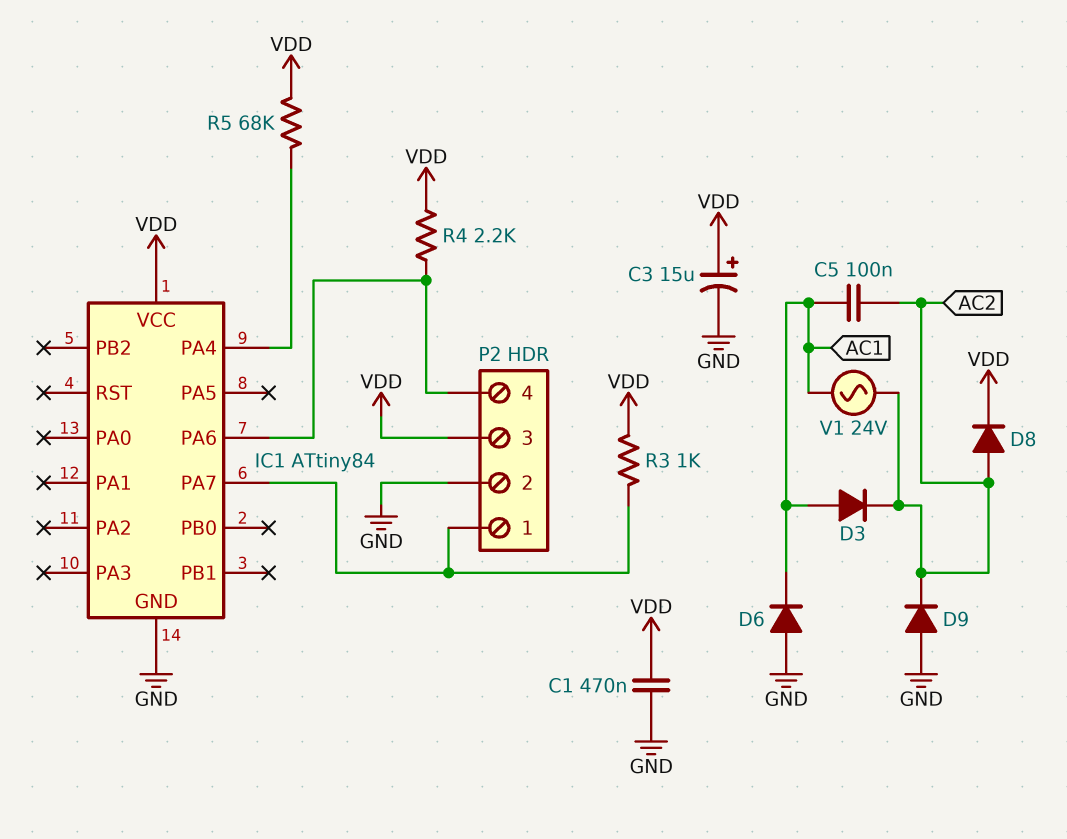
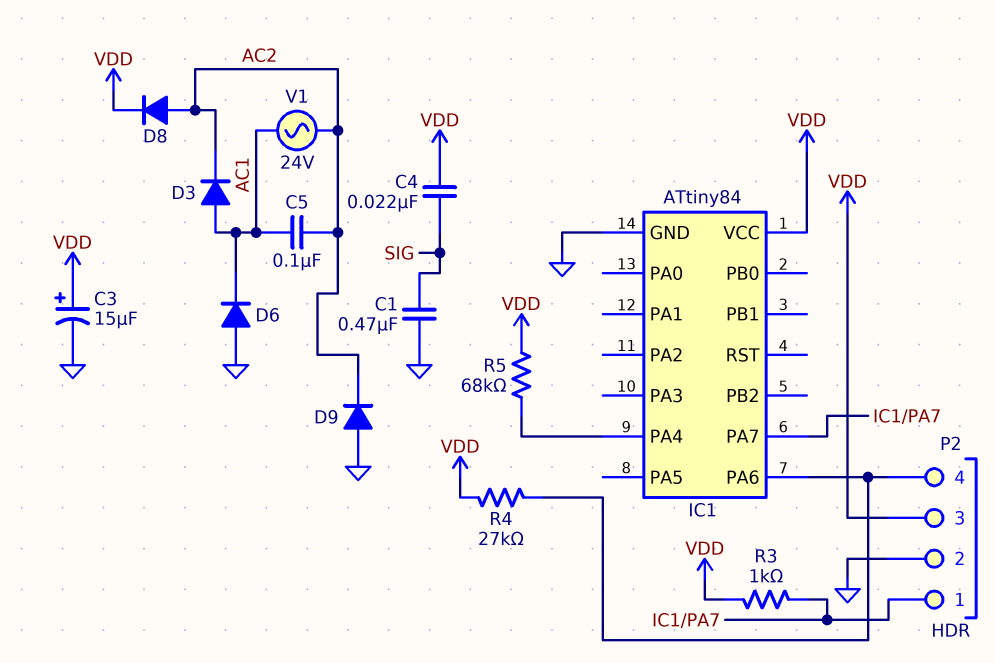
C1: 470nF (GND, VDD) -> 470nF (GND, SIG)
C4: none -> 22nF (SIG, VDD)
R4: 2.2k (IC1/PA6, VDD) -> 27k (IC1/PA6, VDD)

